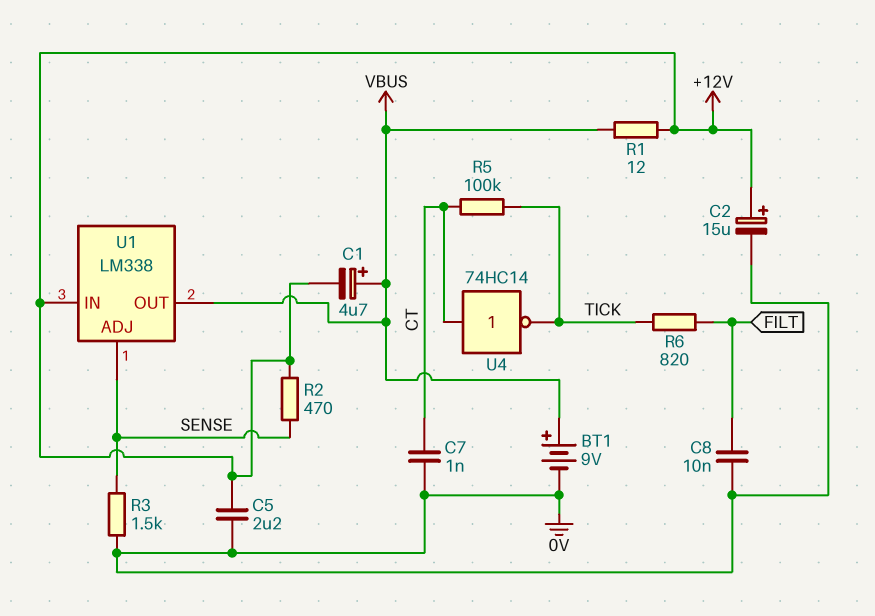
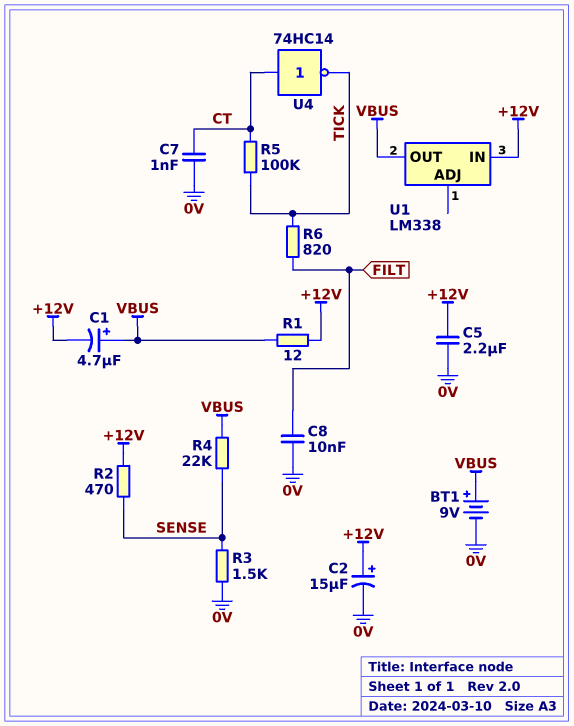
R4: none -> 22k (SENSE, VBUS)
U1 pin ADJ: SENSE -> none

